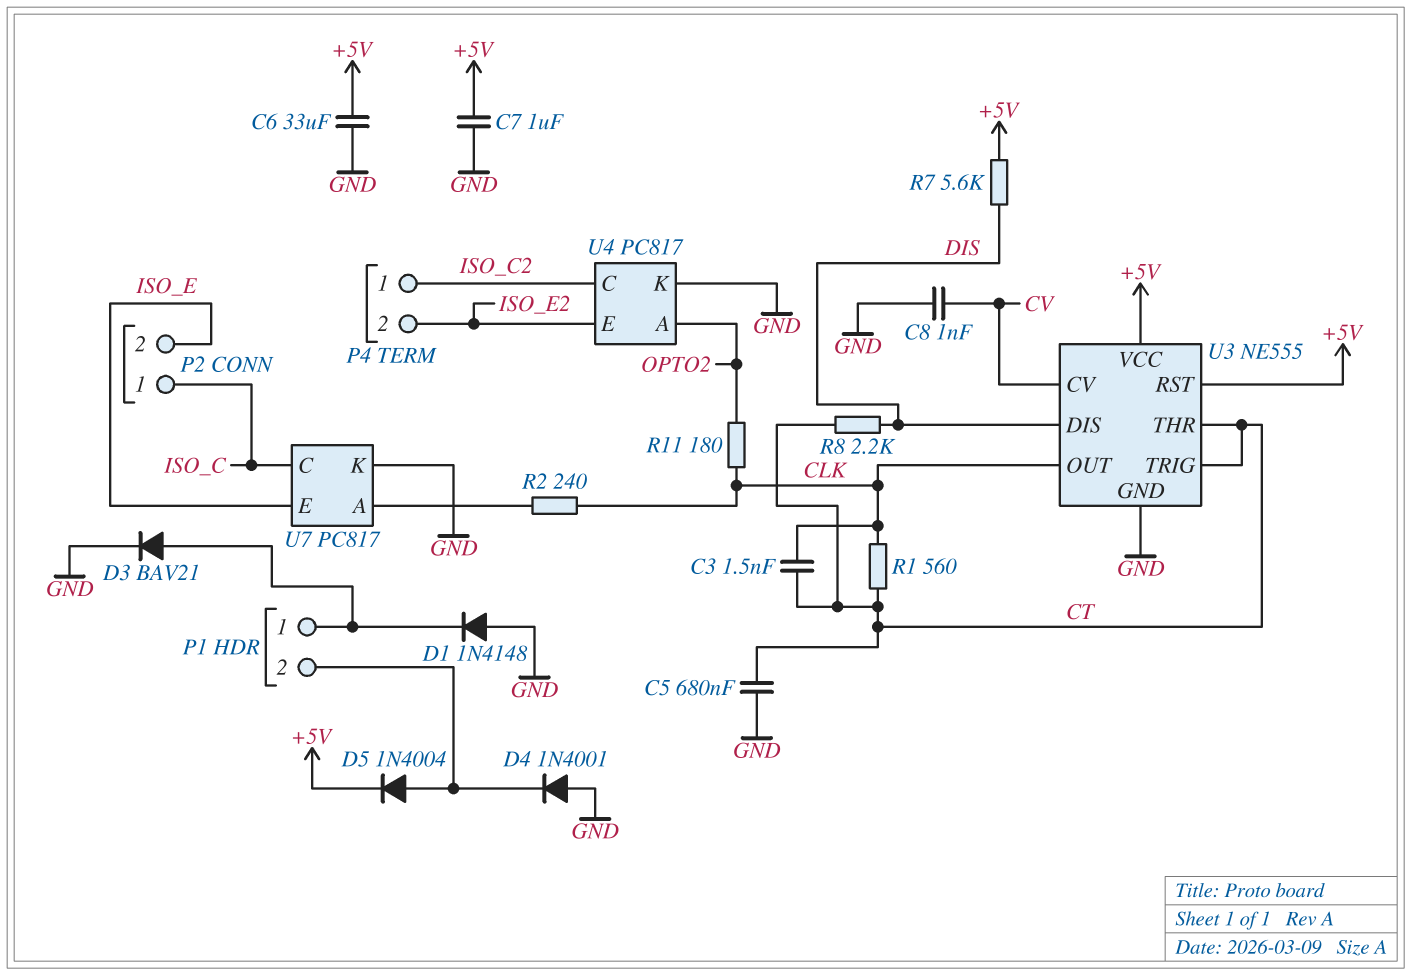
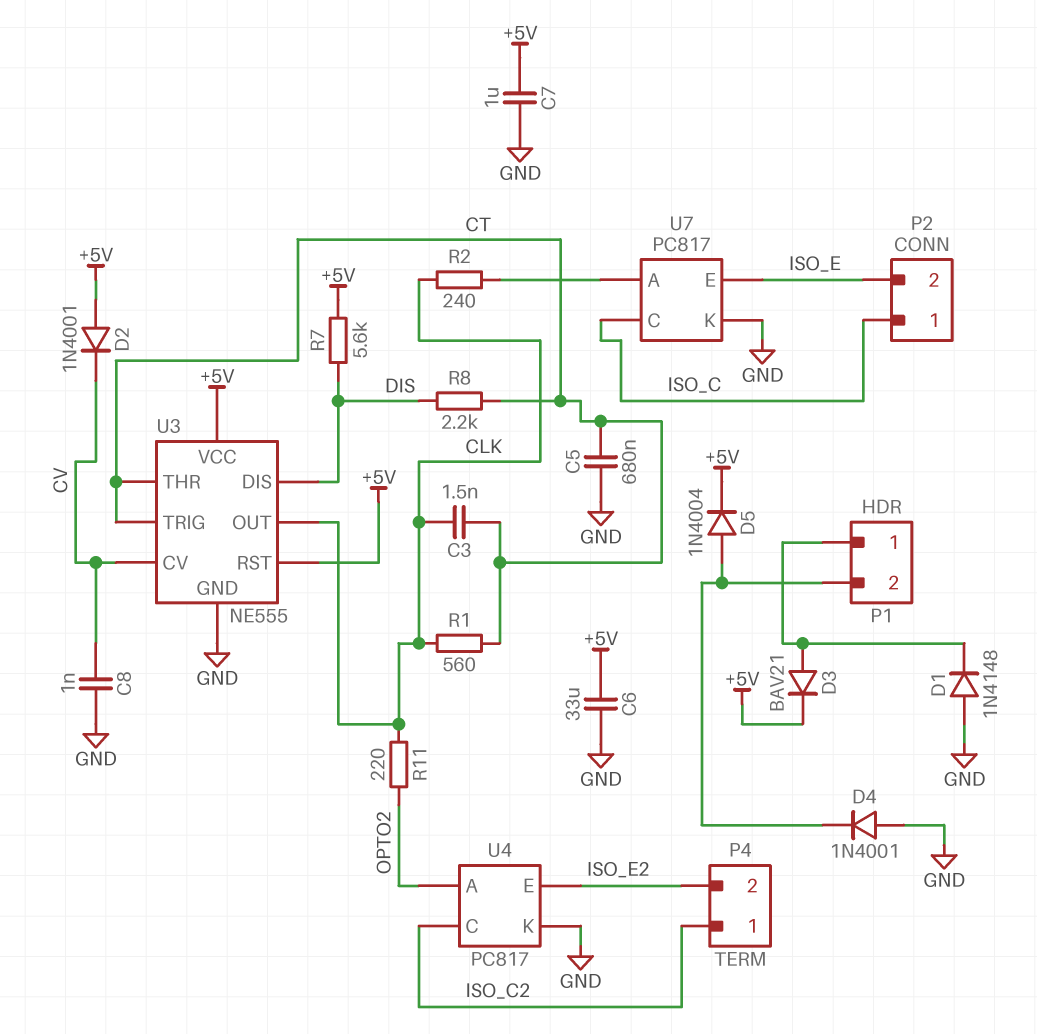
D2: none -> diode 1N4001 (A +5V, K CV)
D3: diode BAV21 (A P1/1, K GND) -> diode BAV21 (A P1/1, K +5V)
R11: 180 (CLK, OPTO2) -> 220 (CLK, OPTO2)

